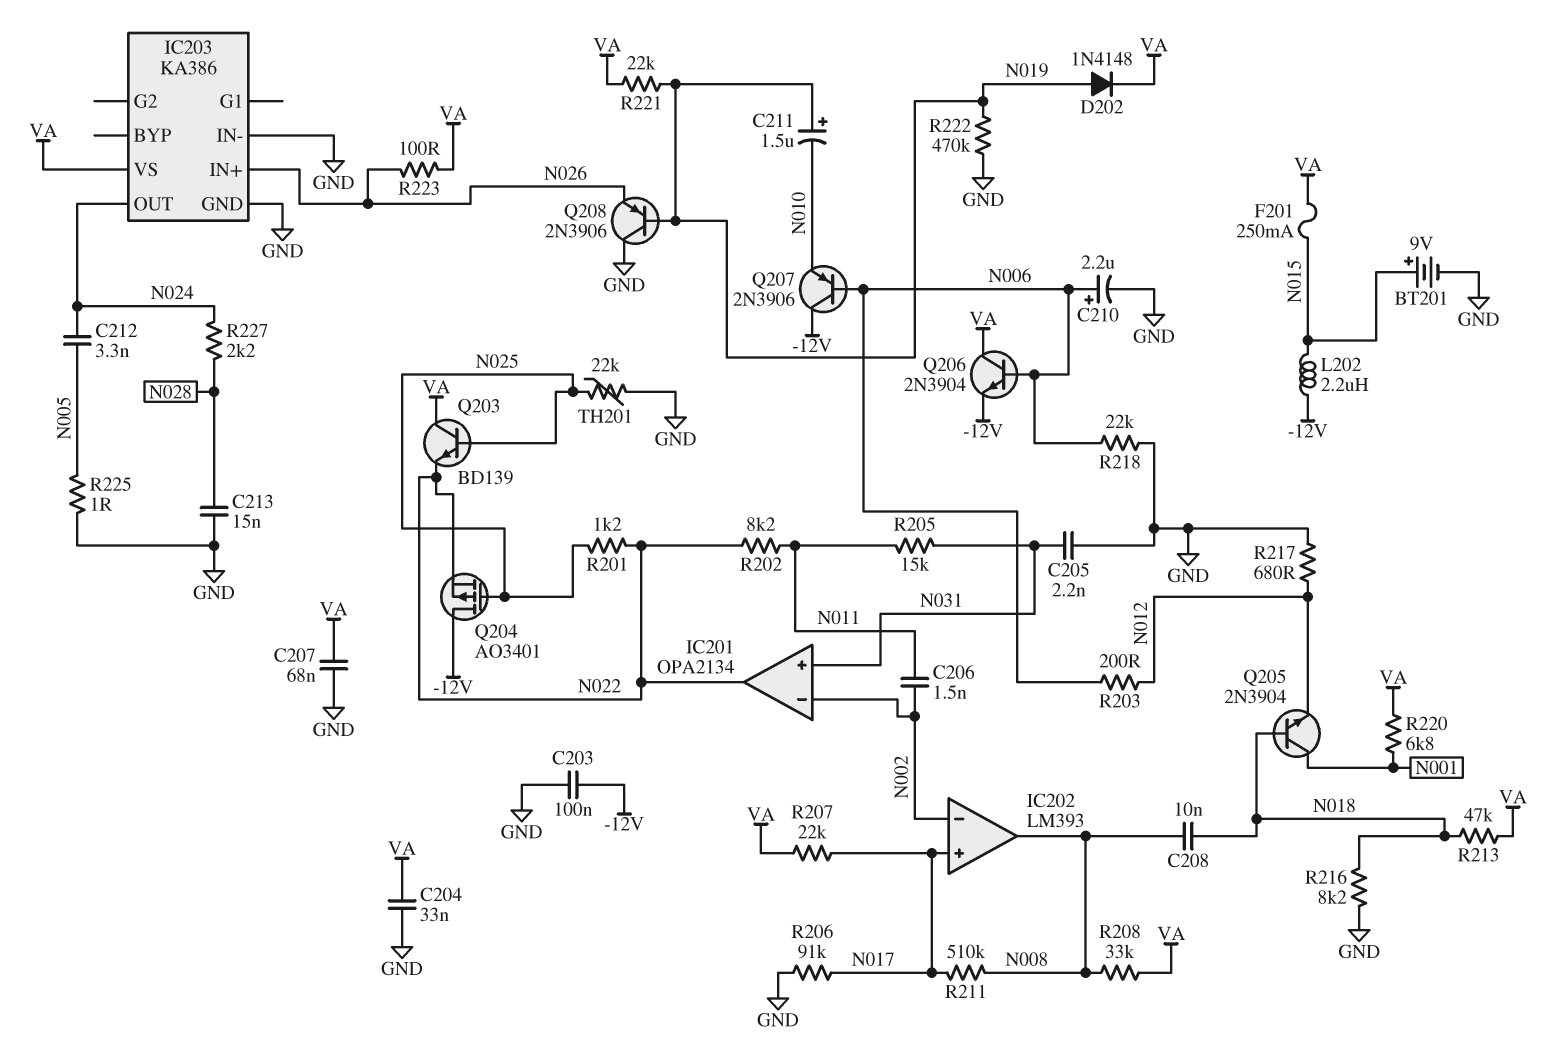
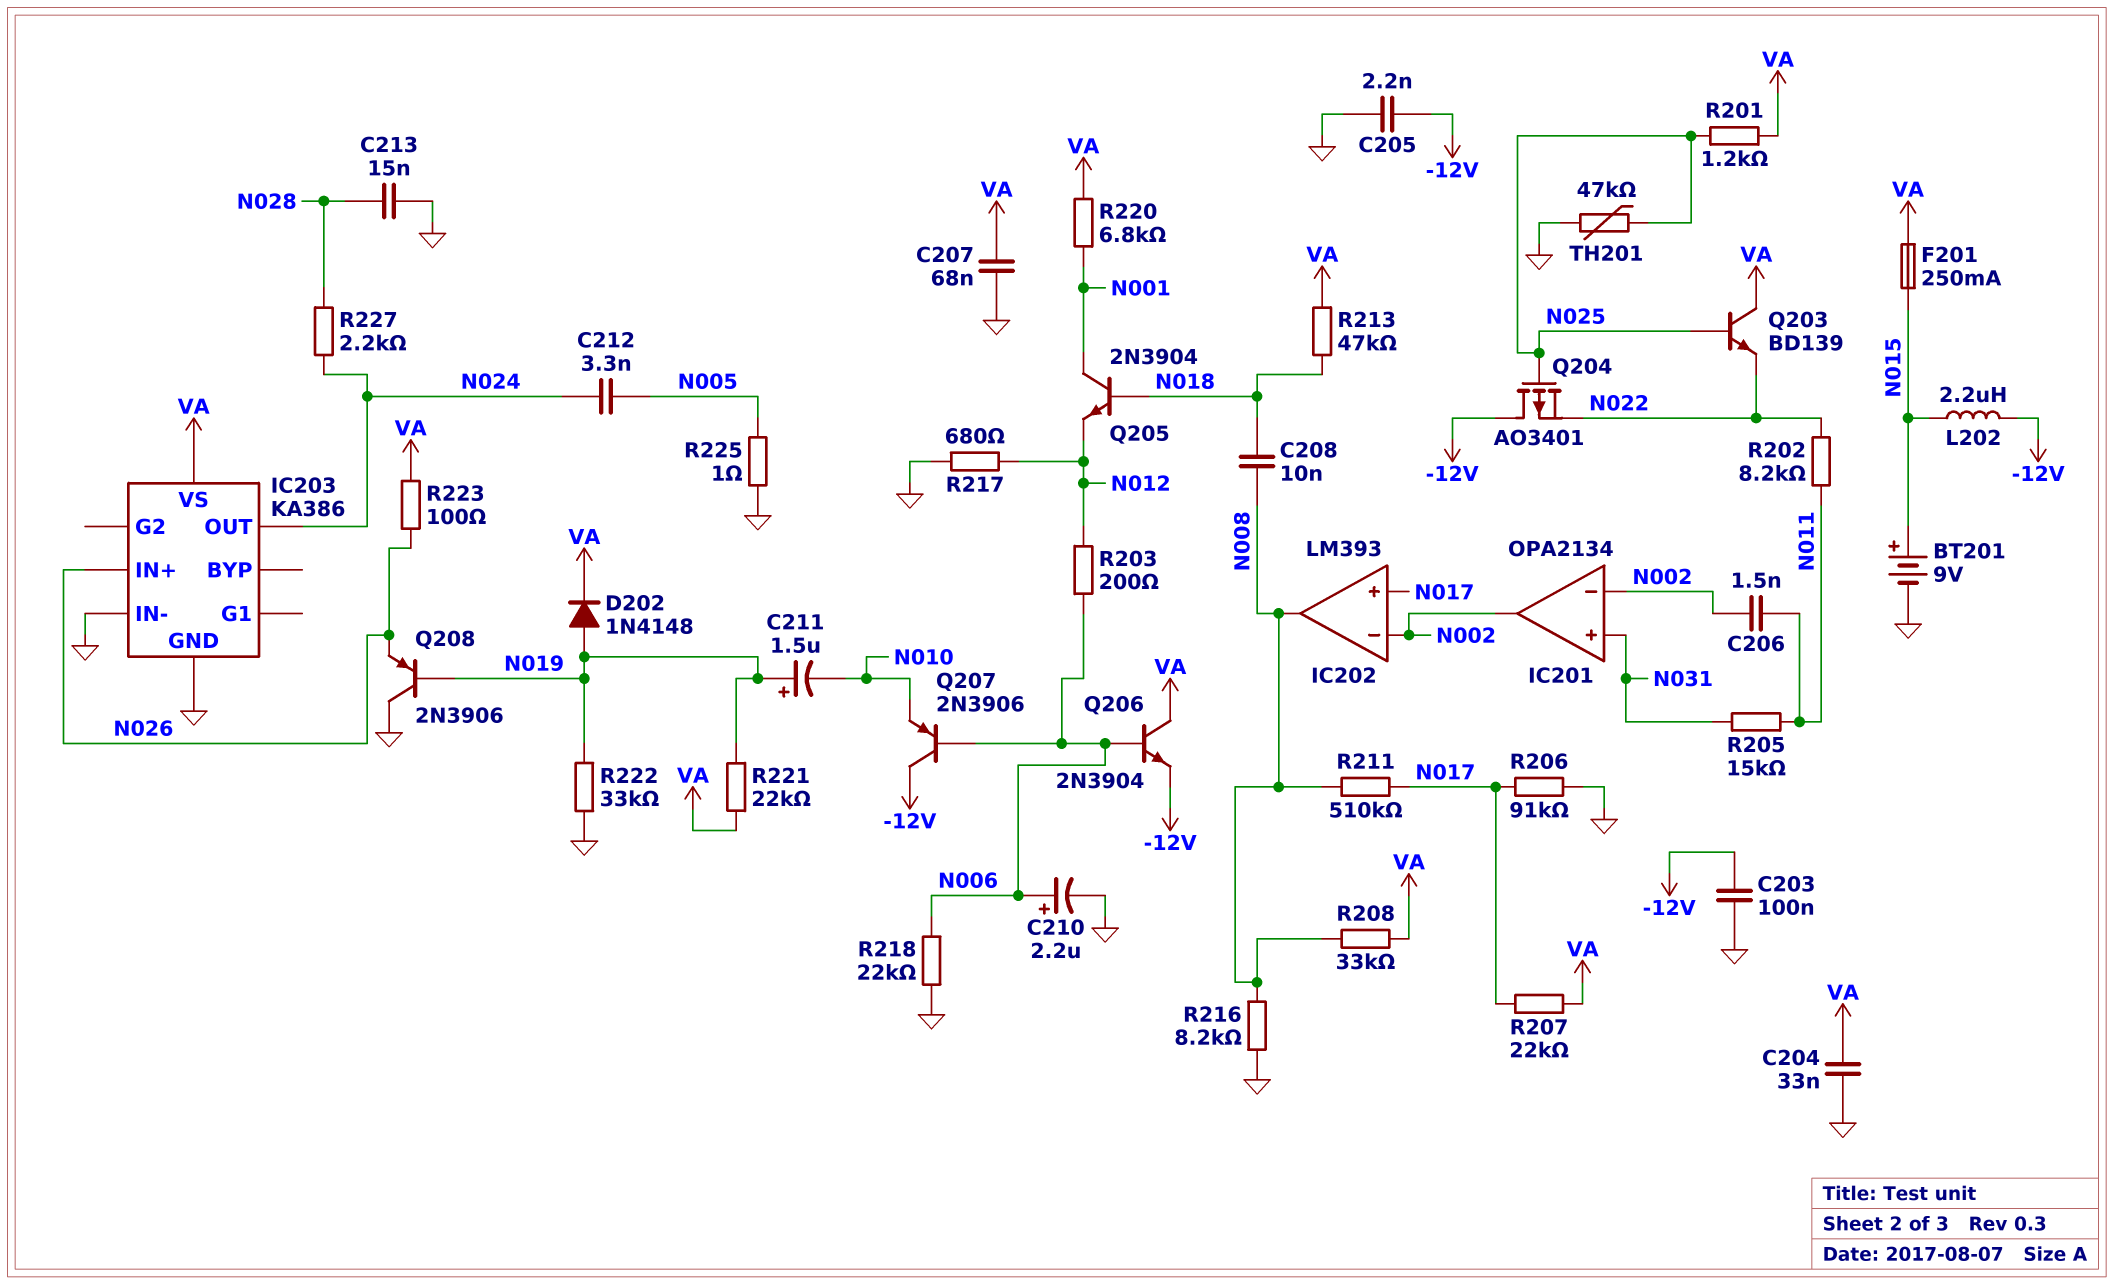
C205: 2.2nF (GND, N031) -> 2.2nF (-12V, GND)
IC201 pin out: N022 -> N002
R201: 1.2k (N022, N025) -> 1.2k (N025, VA)
R216: 8.2k (GND, N018) -> 8.2k (GND, N008)
R222: 470k (GND, N019) -> 33k (GND, N019)
TH201: 22k (GND, N025) -> 47k (GND, N025)

